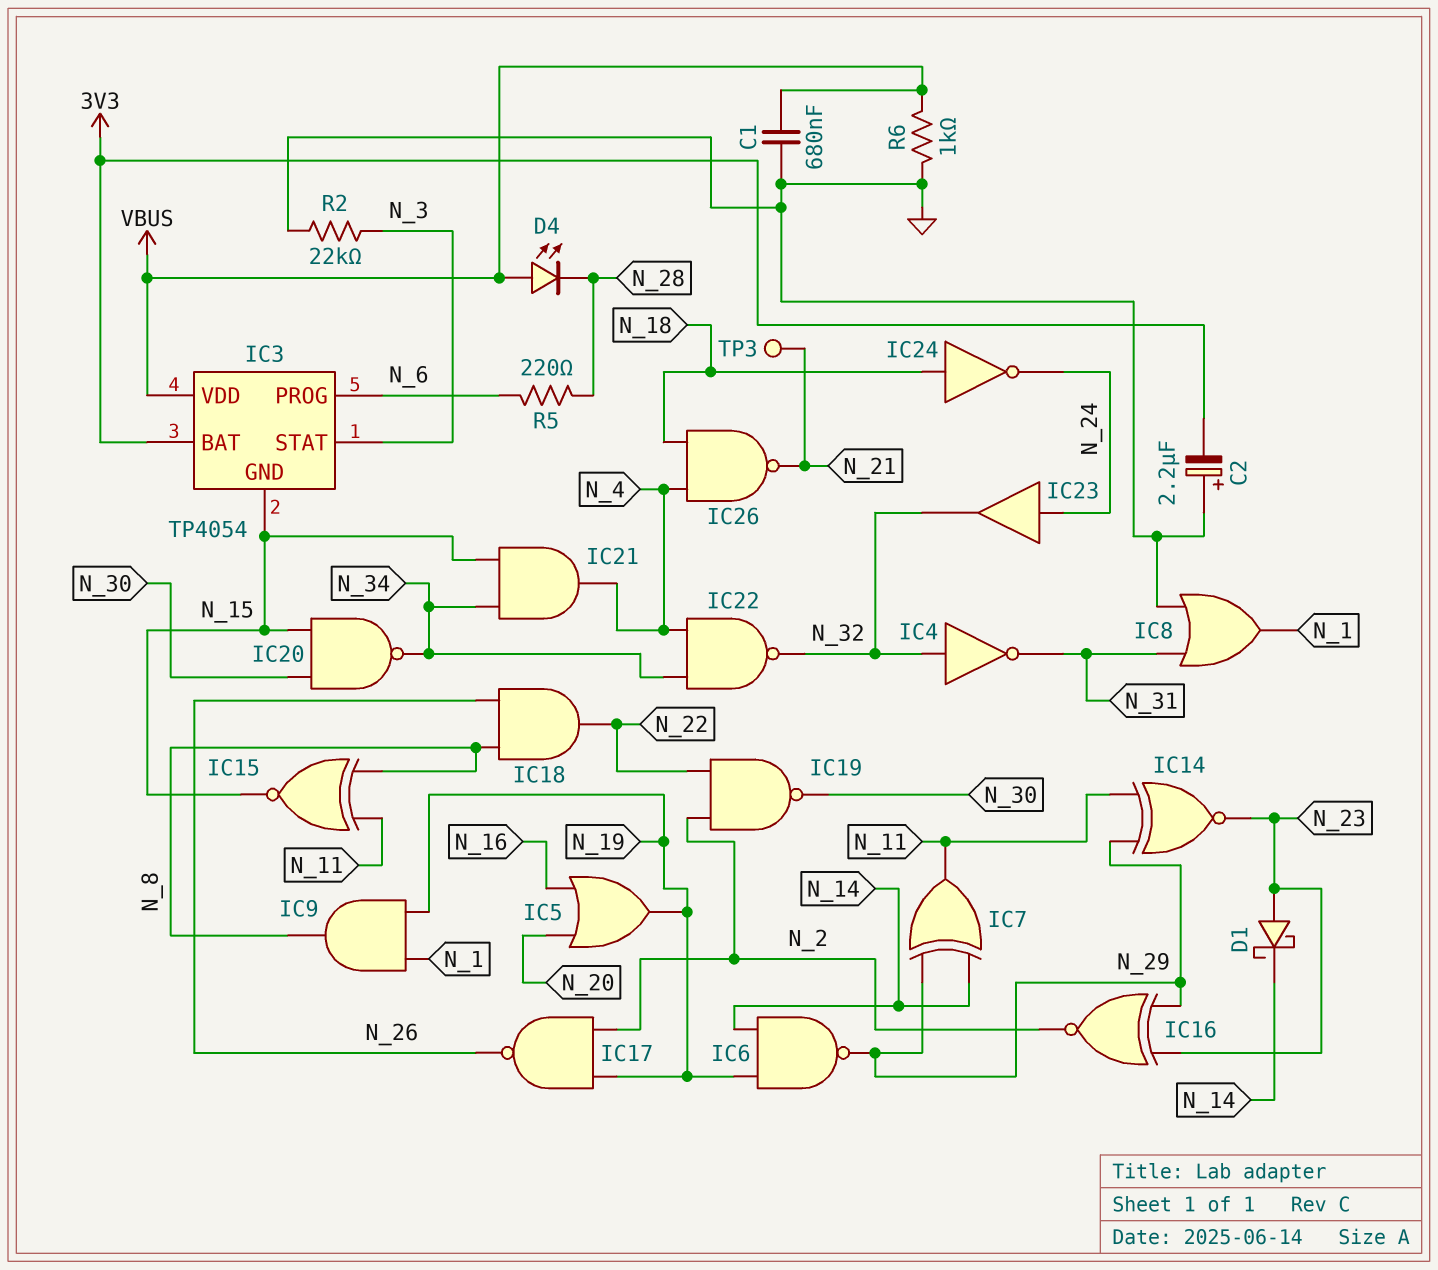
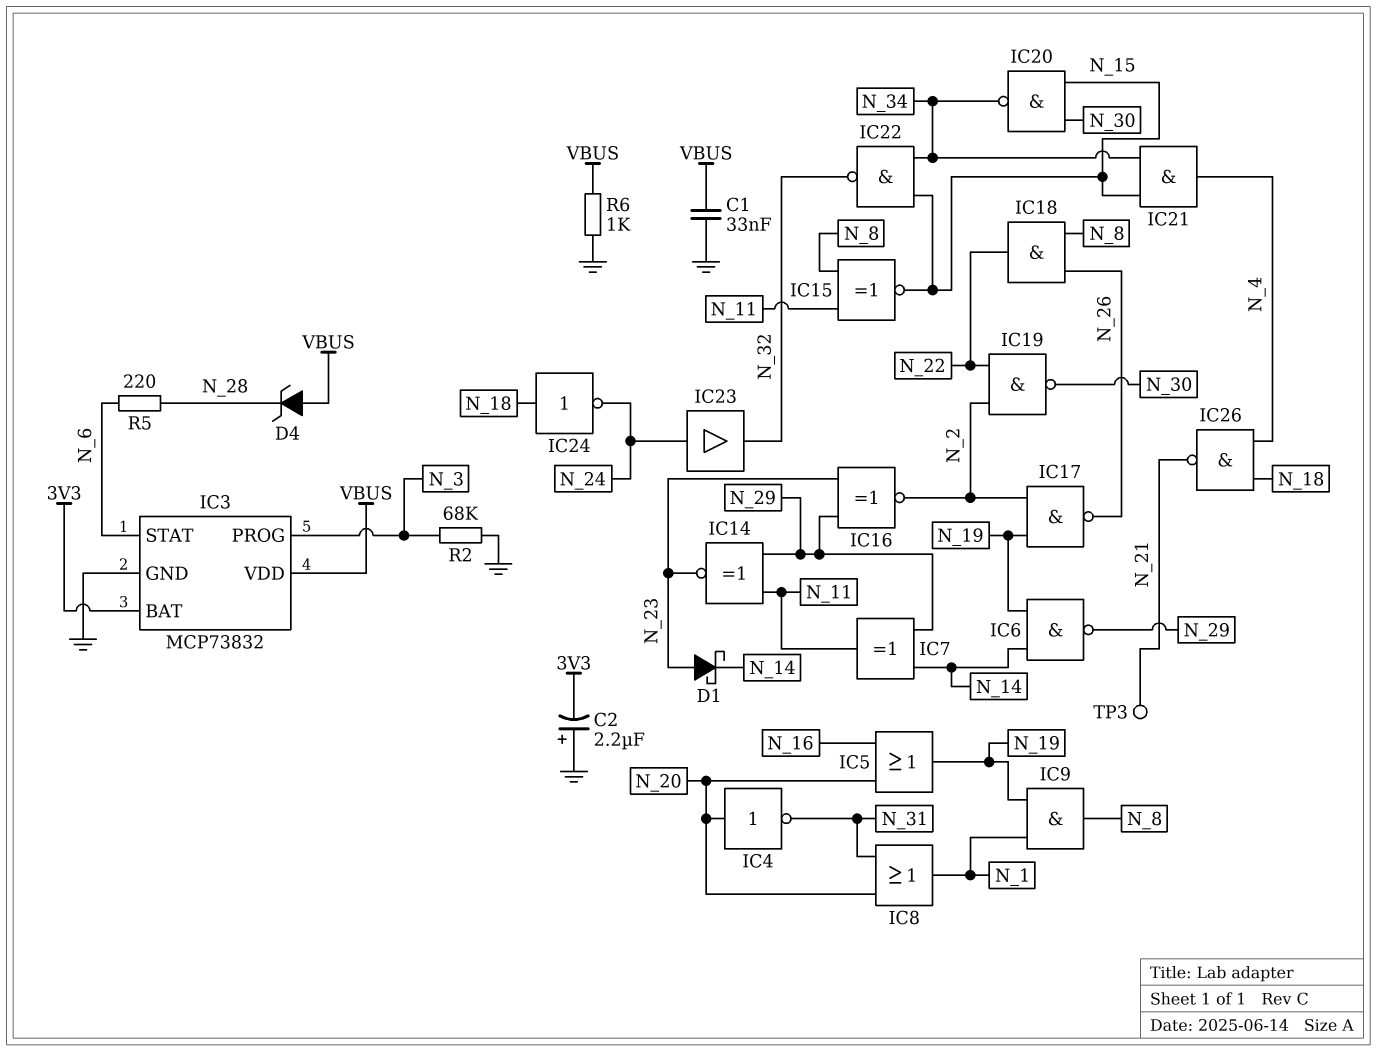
C1: 680nF (GND, VBUS) -> 33nF (GND, VBUS)
D4: LED (A VBUS, K N_28) -> zener (A VBUS, K N_28)
IC3: TP4054 -> MCP73832
IC3 pin GND: N_15 -> GND
IC3 pin PROG: N_6 -> N_3
IC3 pin STAT: N_3 -> N_6
IC4: NOT (in N_32, out N_31) -> NOT (in N_20, out N_31)
IC8: OR (in GND, in N_31, out N_1) -> OR (in N_20, in N_31, out N_1)
IC22: NAND (in N_4, in N_34, out N_32) -> NAND (in N_15, in N_34, out N_32)
R2: 22k (GND, N_3) -> 68k (GND, N_3)

